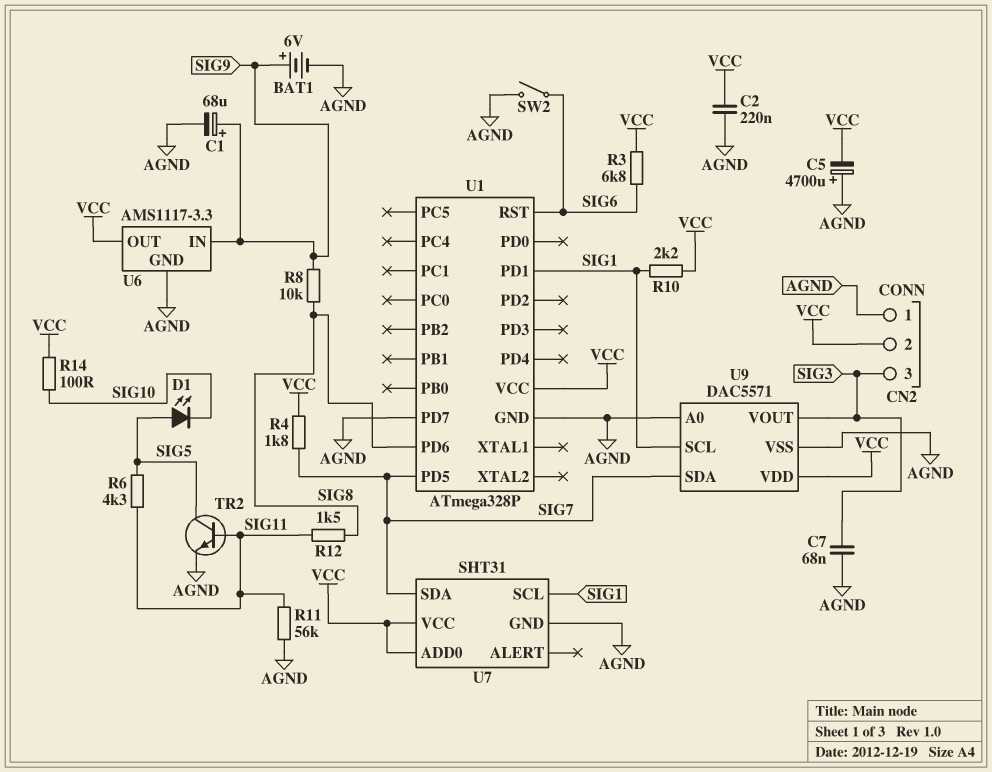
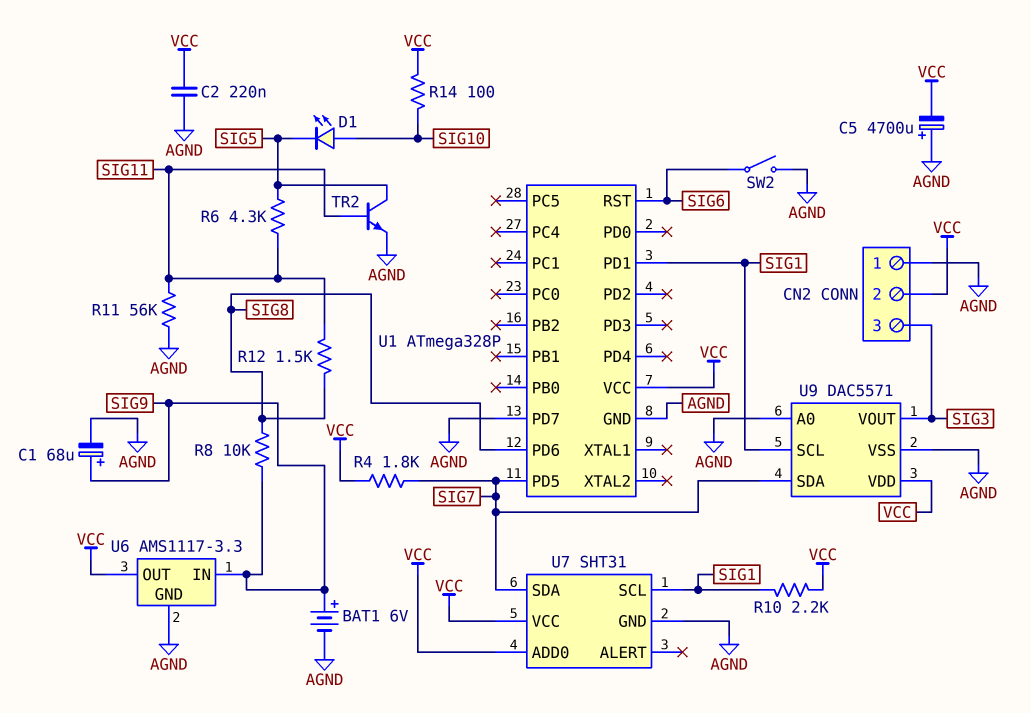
C7: 68nF (AGND, SIG3) -> none
D1: LED (A SIG5, K SIG10) -> LED (A SIG10, K SIG5)
R3: 6.8k (SIG6, VCC) -> none

